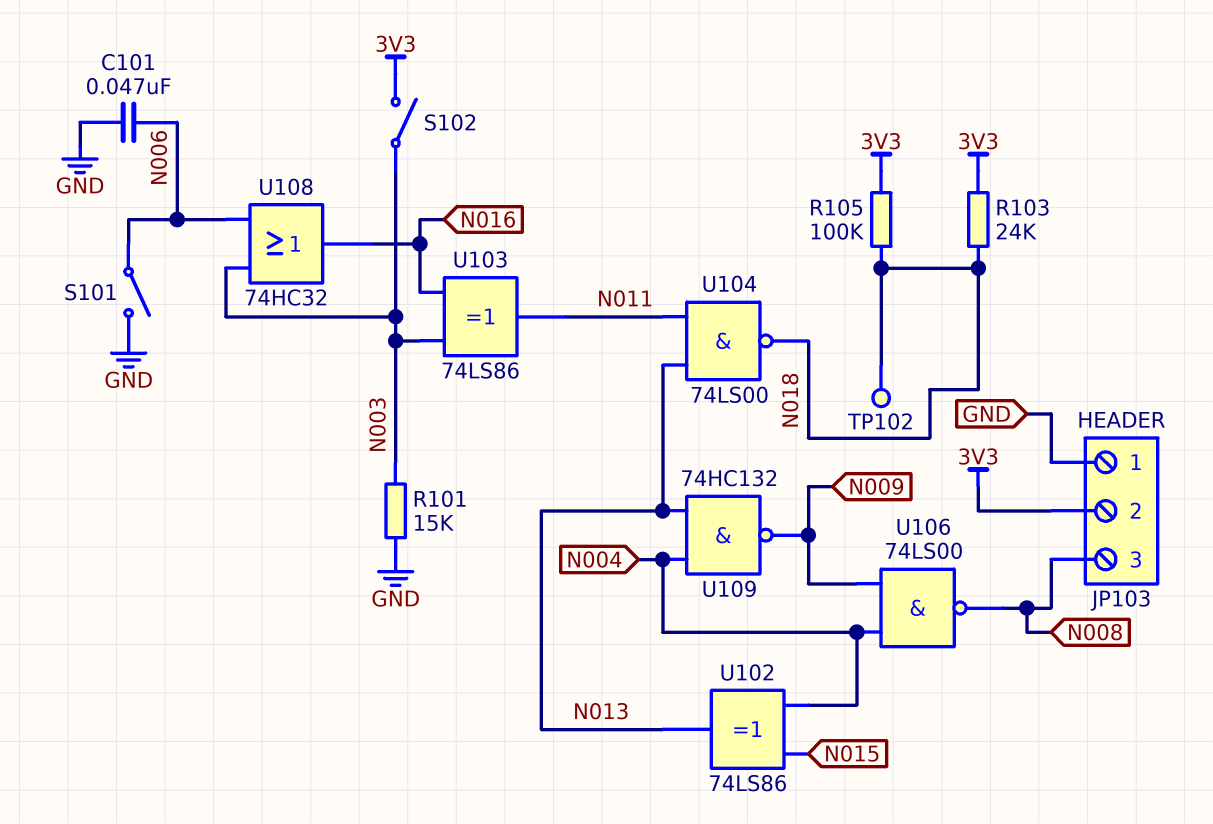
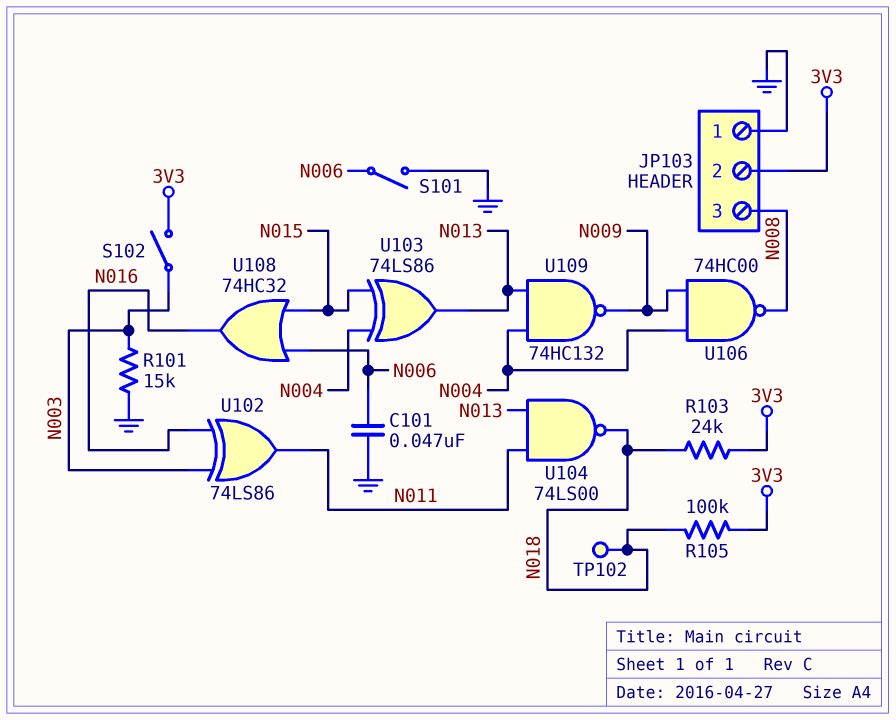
U102: XOR 74LS86 (in N004, in N015, out N013) -> XOR 74LS86 (in N003, in N016, out N011)
U103: XOR 74LS86 (in N003, in N016, out N011) -> XOR 74LS86 (in N004, in N015, out N013)
U106: NAND 74LS00 (in N004, in N009, out N008) -> NAND 74HC00 (in N004, in N009, out N008)
U108: OR 74HC32 (in N003, in N006, out N016) -> OR 74HC32 (in N006, in N015, out N016)

